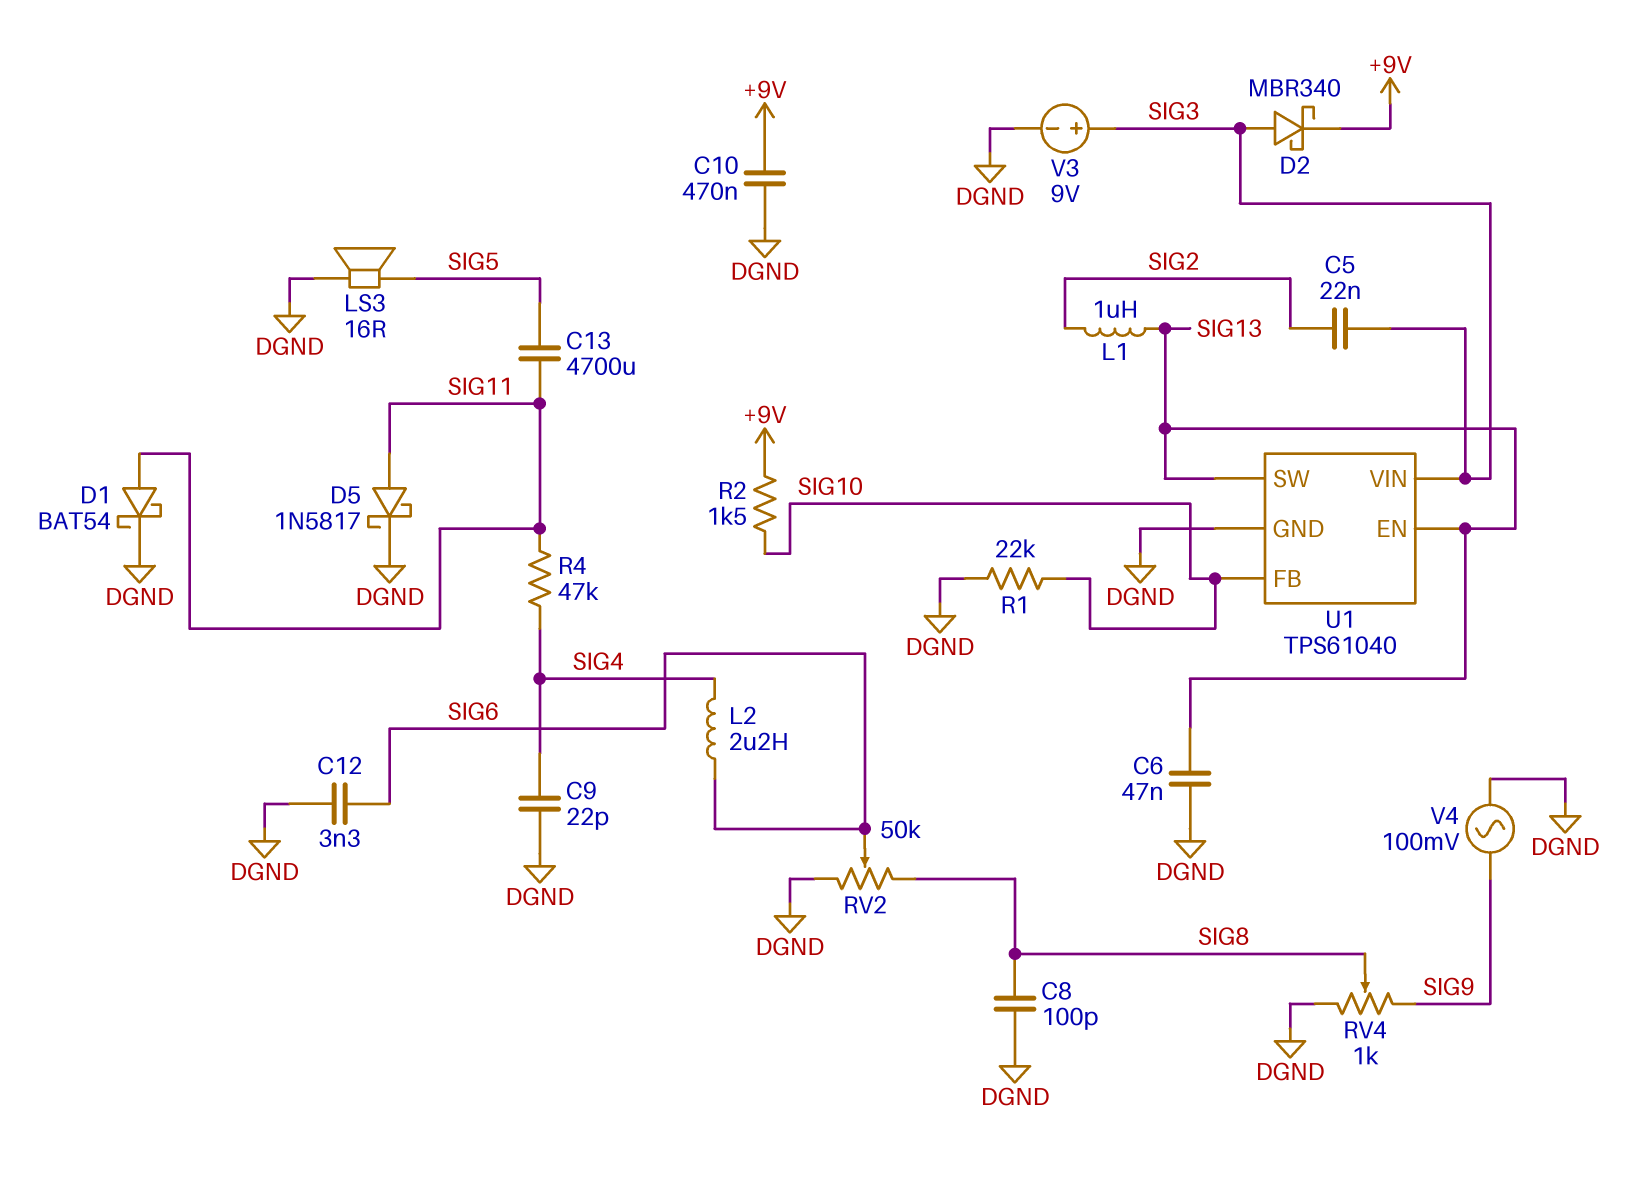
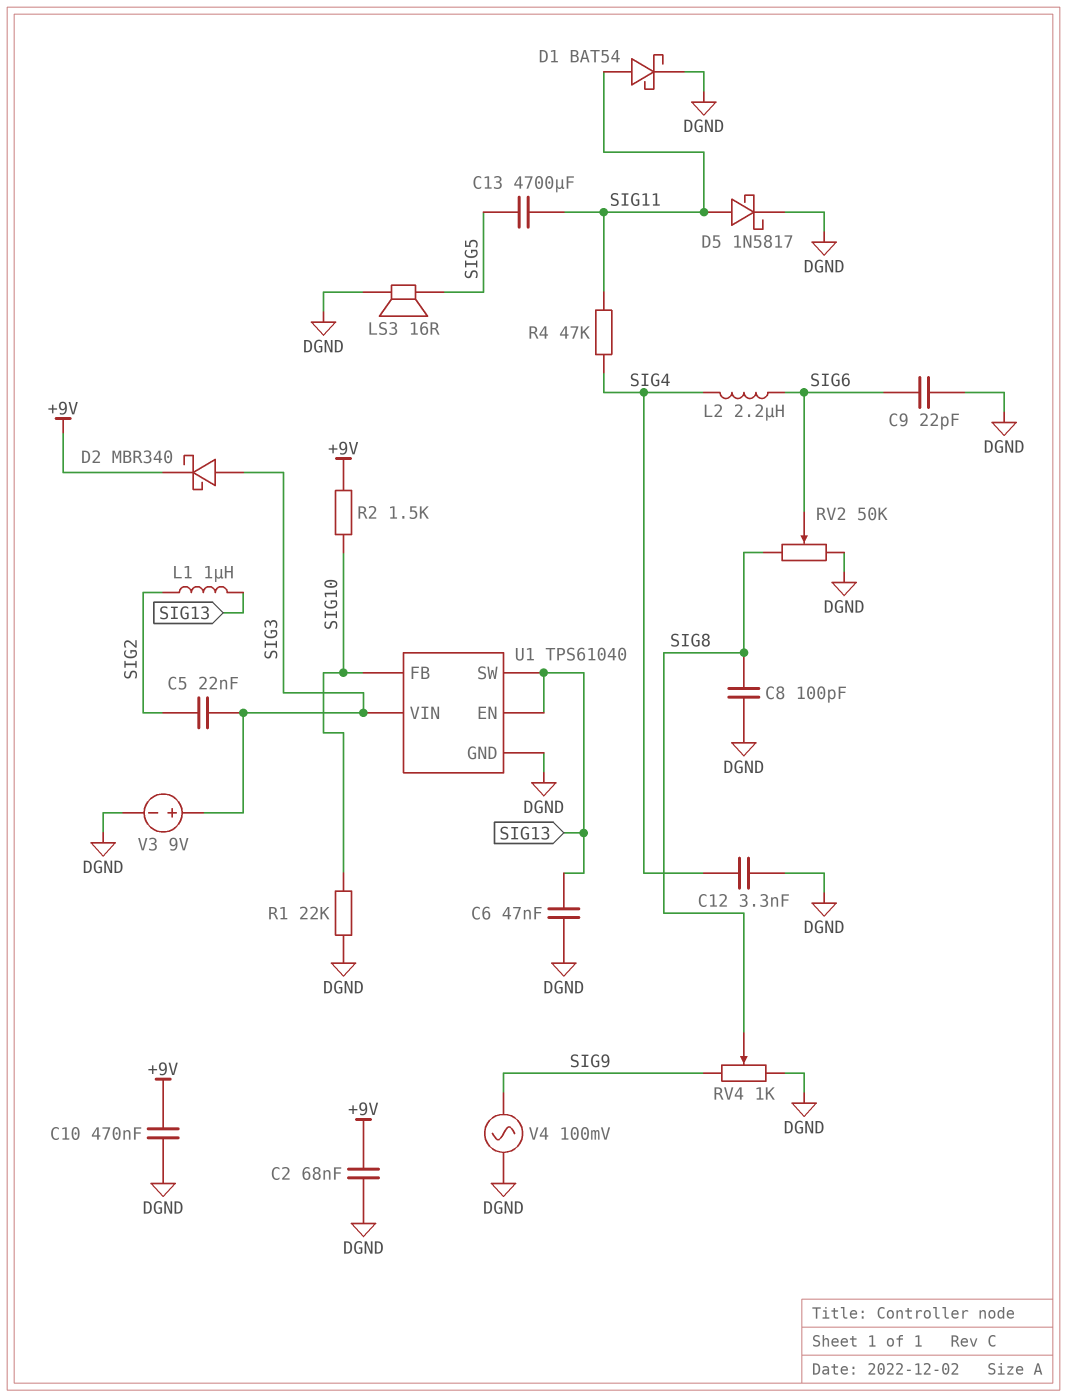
C2: none -> 68nF (+9V, DGND)
C9: 22pF (DGND, SIG4) -> 22pF (DGND, SIG6)
C12: 3.3nF (DGND, SIG6) -> 3.3nF (DGND, SIG4)

